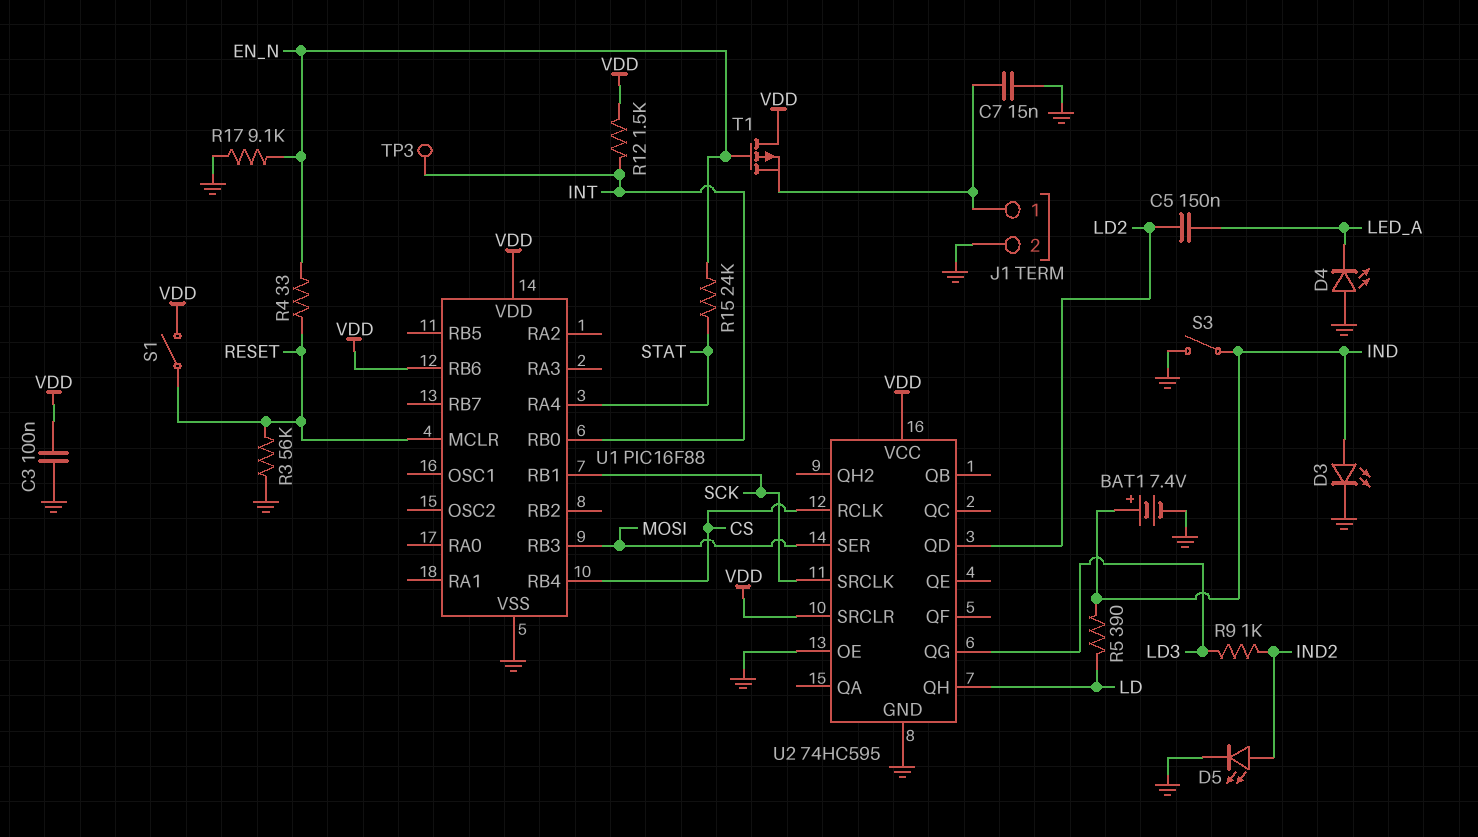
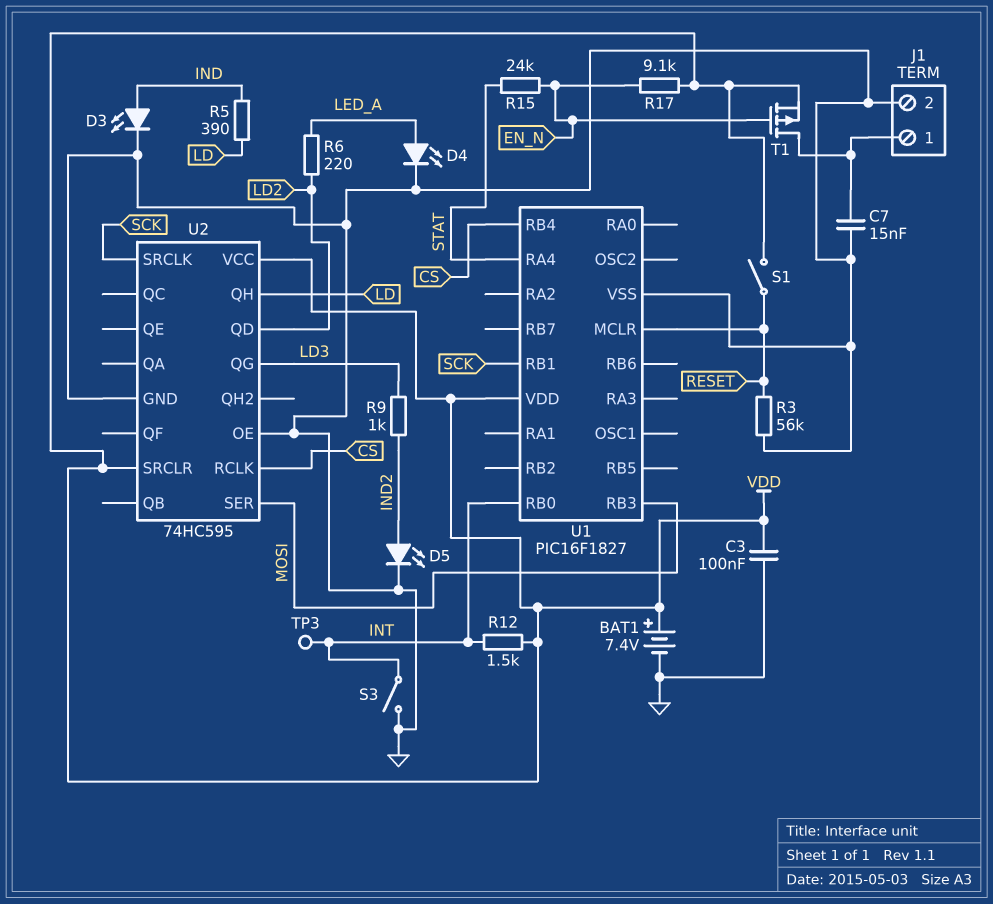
BAT1: 7.4V (plus IND, minus GND) -> 7.4V (plus VDD, minus GND)
C5: 150nF (LD2, LED_A) -> none
D4: LED (A GND, K LED_A) -> LED (A LED_A, K GND)
R4: 33 (EN_N, RESET) -> none
R6: none -> 220 (LD2, LED_A)
R17: 9.1k (EN_N, GND) -> 9.1k (EN_N, VDD)
S3: switch (GND, IND) -> switch (GND, INT)
T1: PMOS (G EN_N, D VDD, S J1/1) -> PMOS (G EN_N, D J1/1, S VDD)
U1: PIC16F88 -> PIC16F1827
U1 pin RB6: VDD -> none

